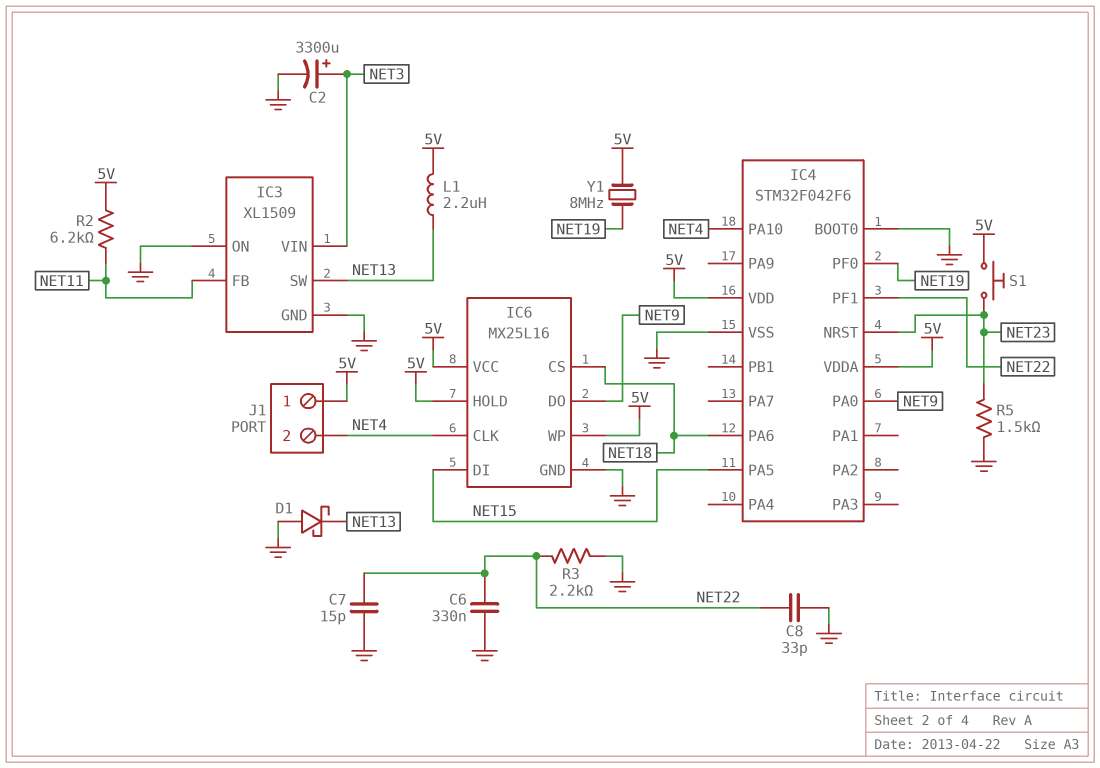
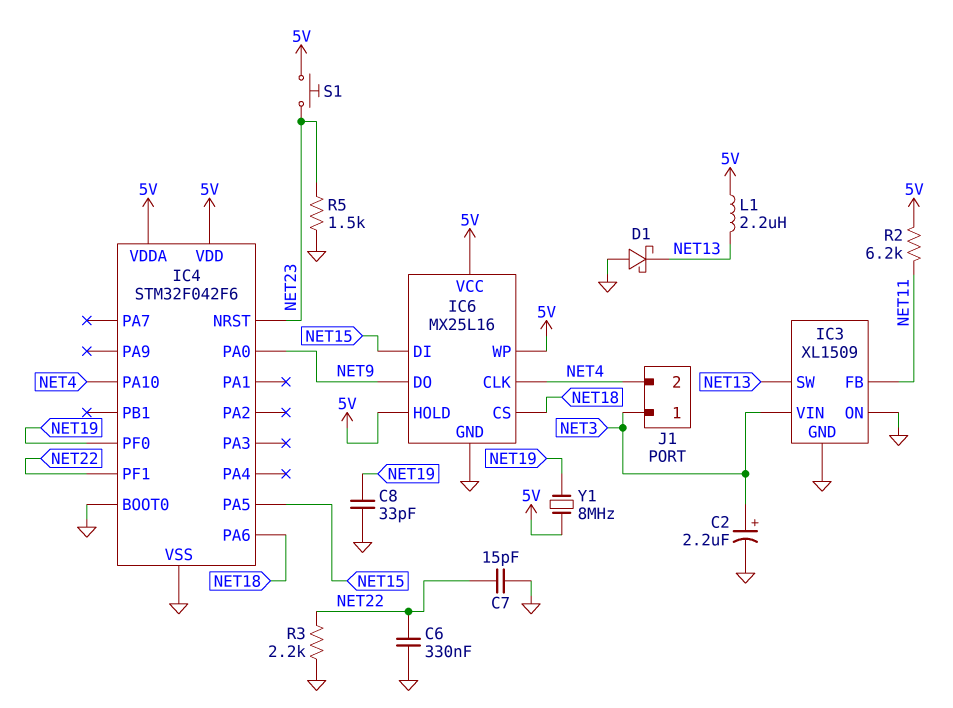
C2: 3300uF (plus NET3, minus GND) -> 2.2uF (plus NET3, minus GND)
C8: 33pF (GND, NET22) -> 33pF (GND, NET19)
J1 pin 1: 5V -> NET3

